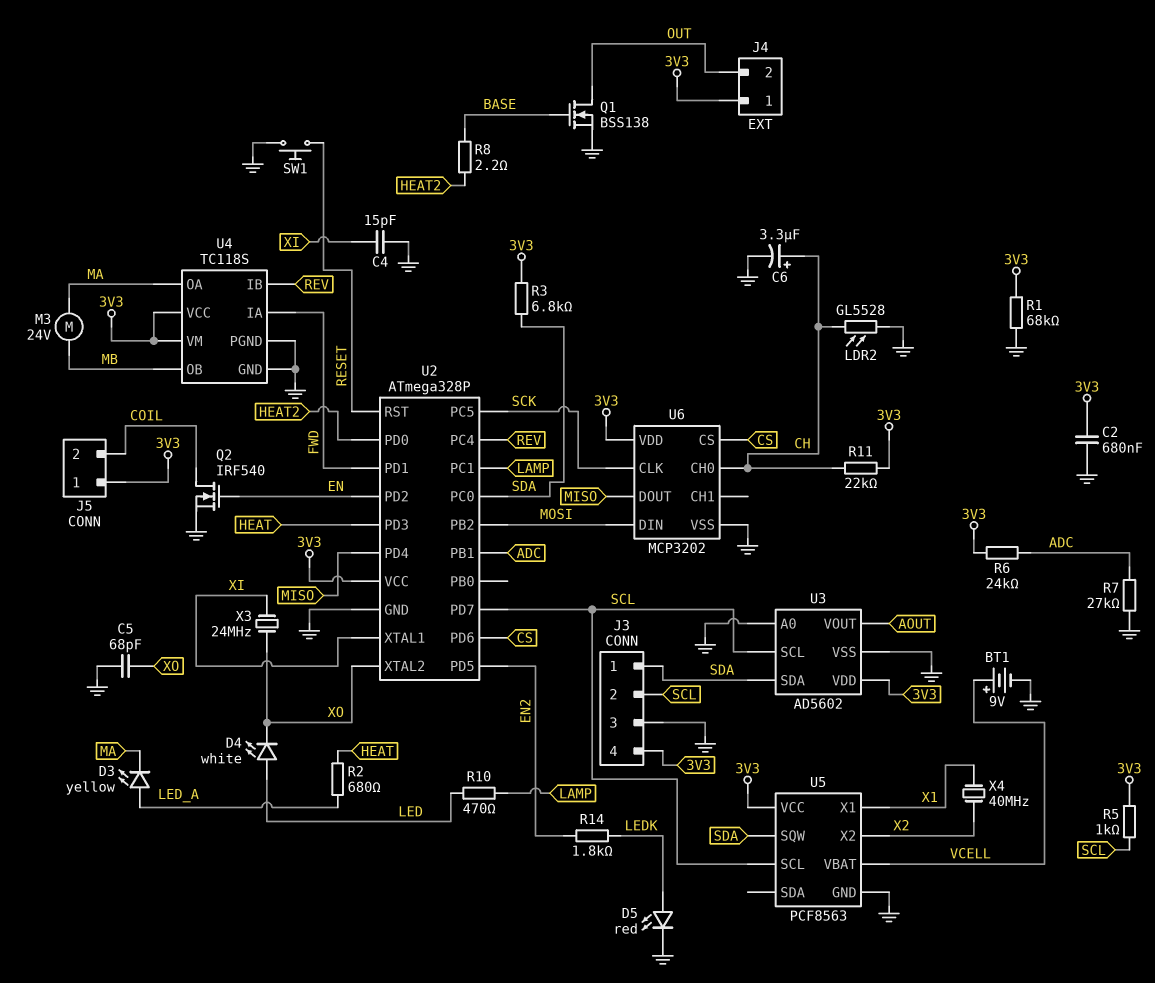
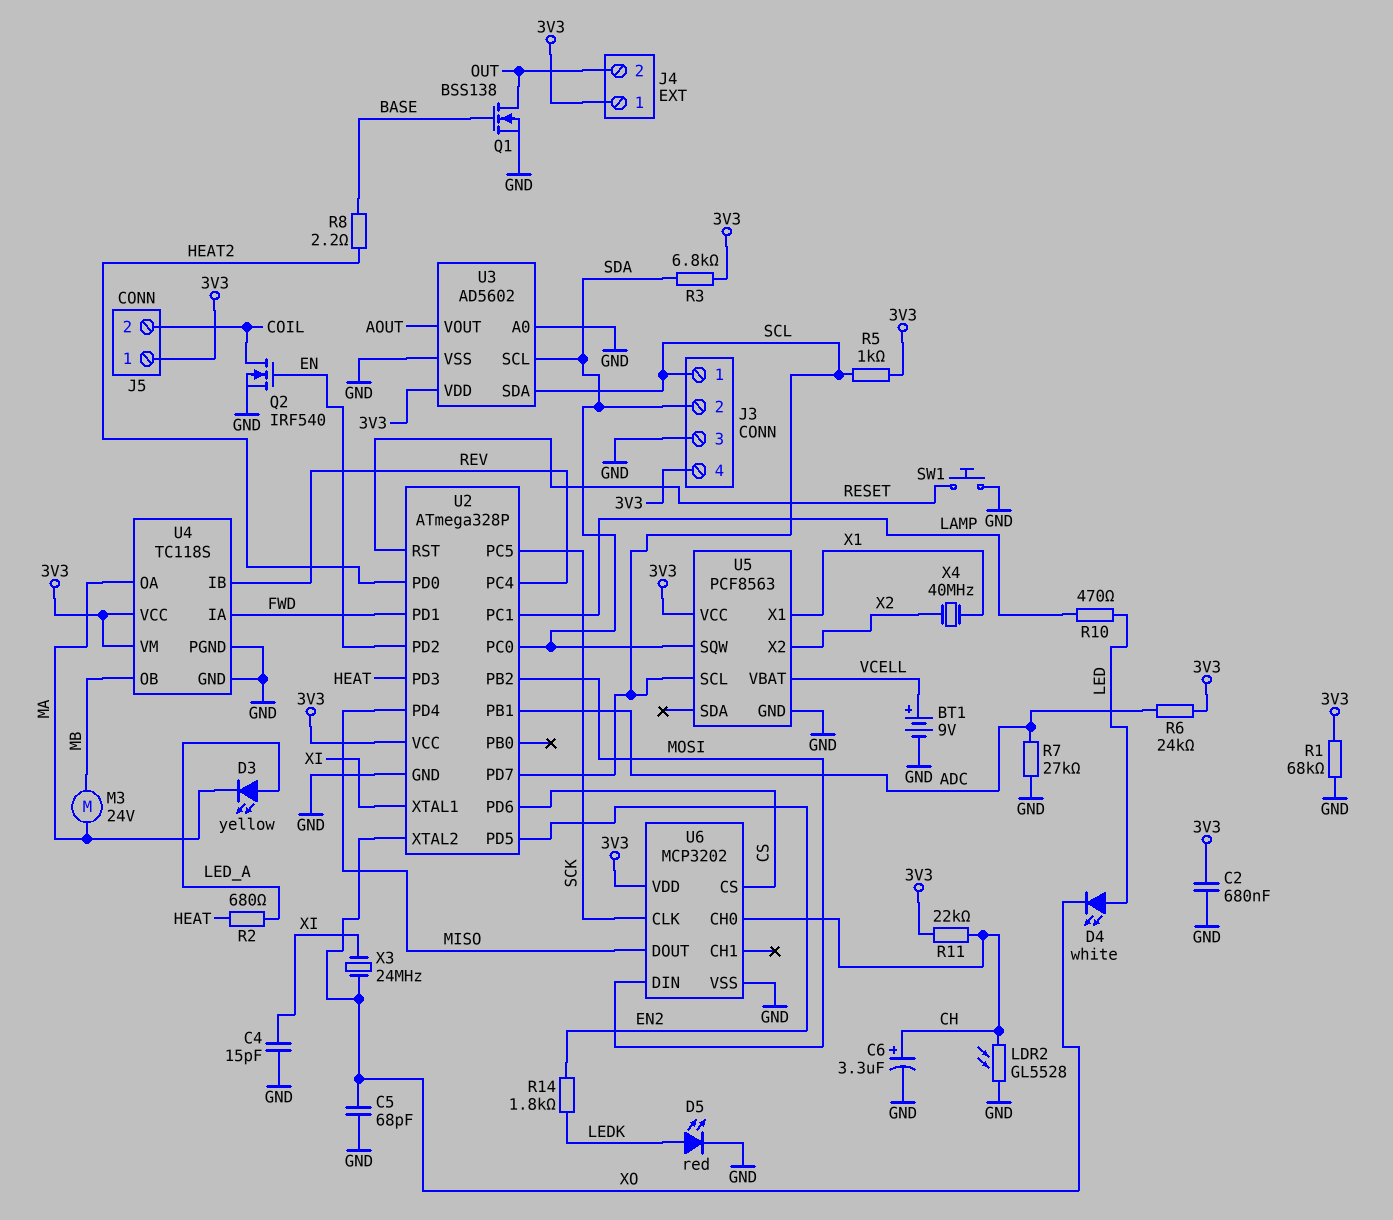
J3 pin 1: SDA -> SCL
J3 pin 2: SCL -> SDA
U3 pin SCL: SCL -> SDA
U3 pin SDA: SDA -> SCL

